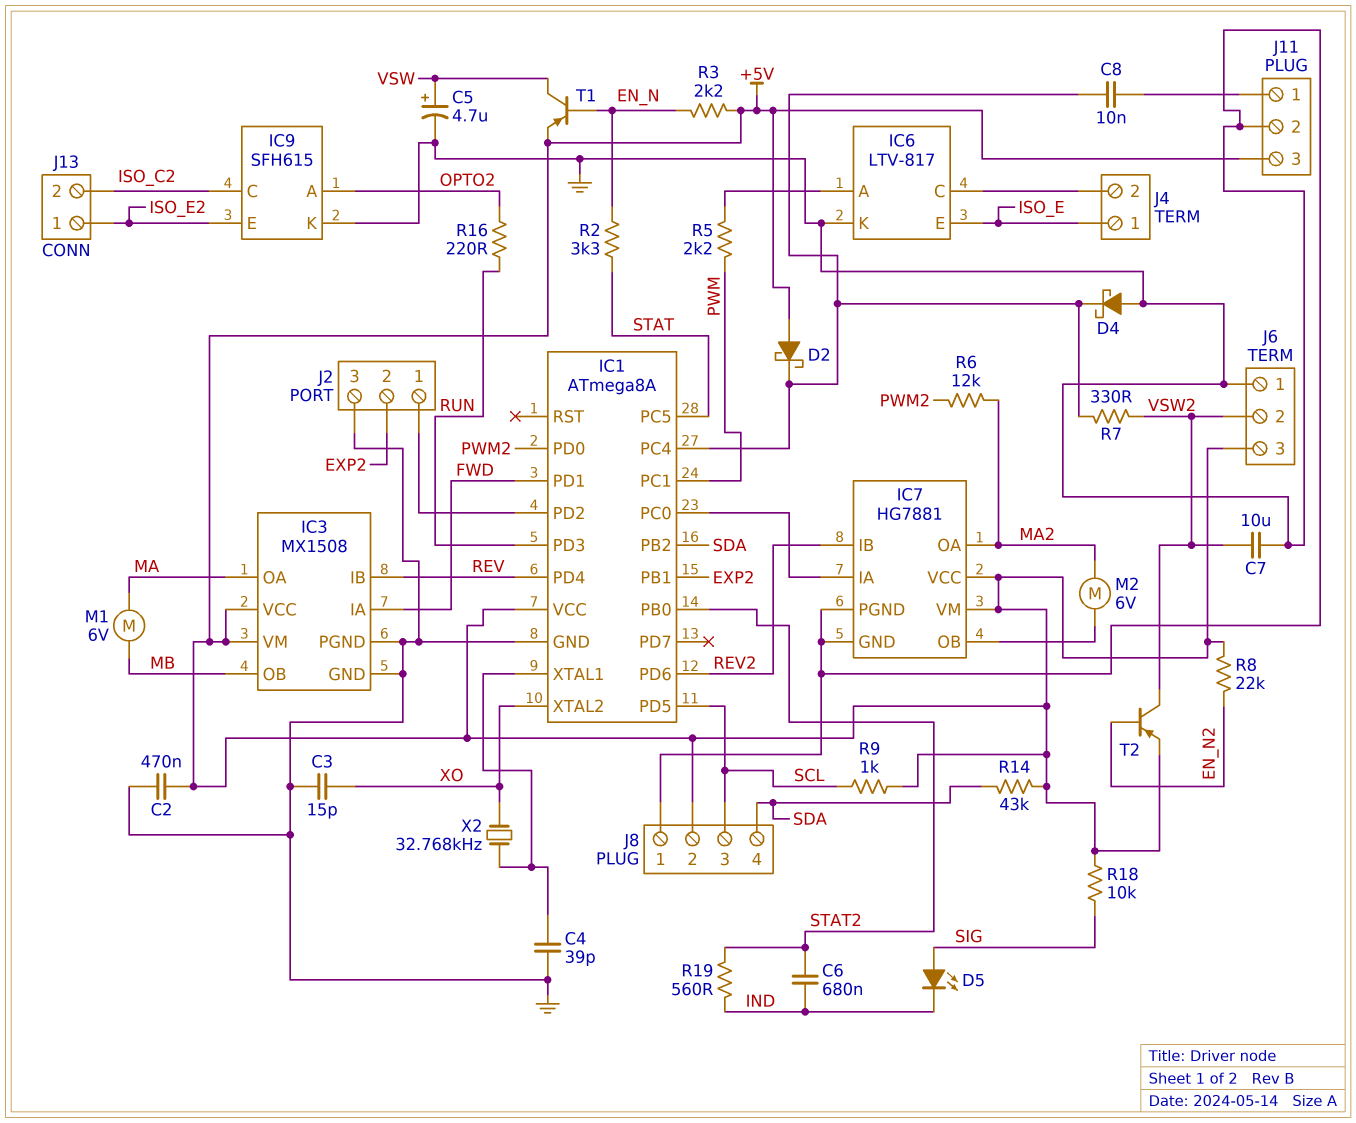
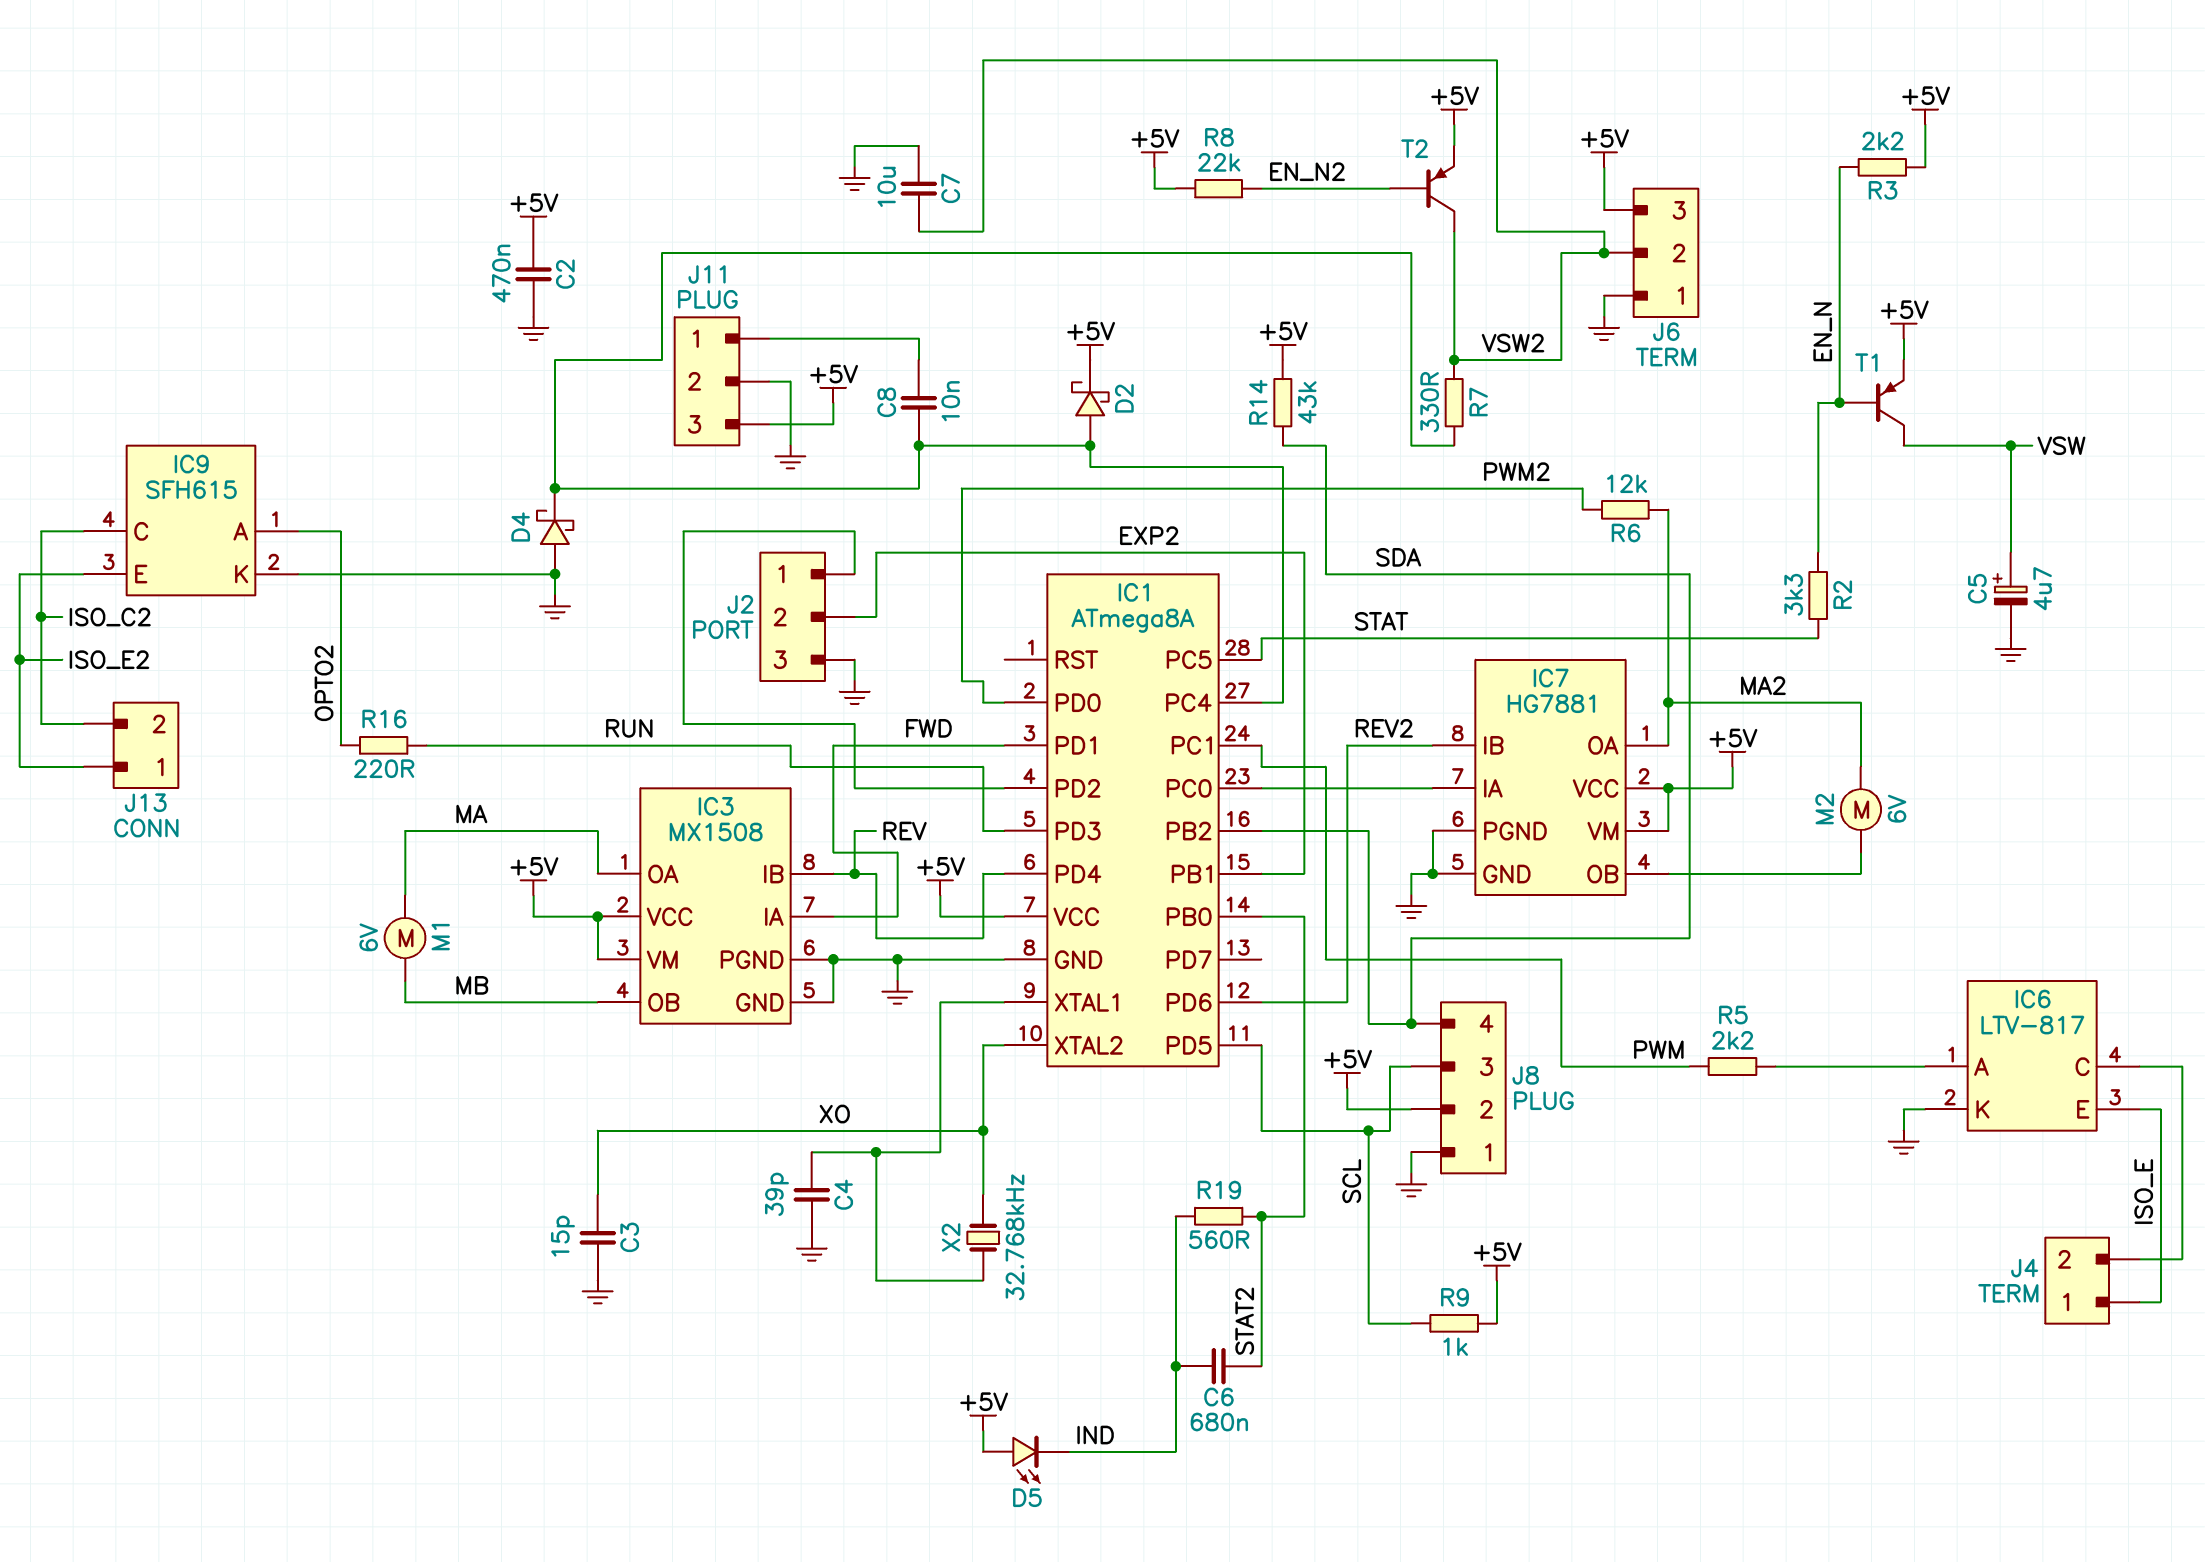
D2: schottky (A +5V, K IC1/PC4) -> schottky (A IC1/PC4, K +5V)
D5: LED (A SIG, K IND) -> LED (A +5V, K IND)
R18: 10k (+5V, SIG) -> none

